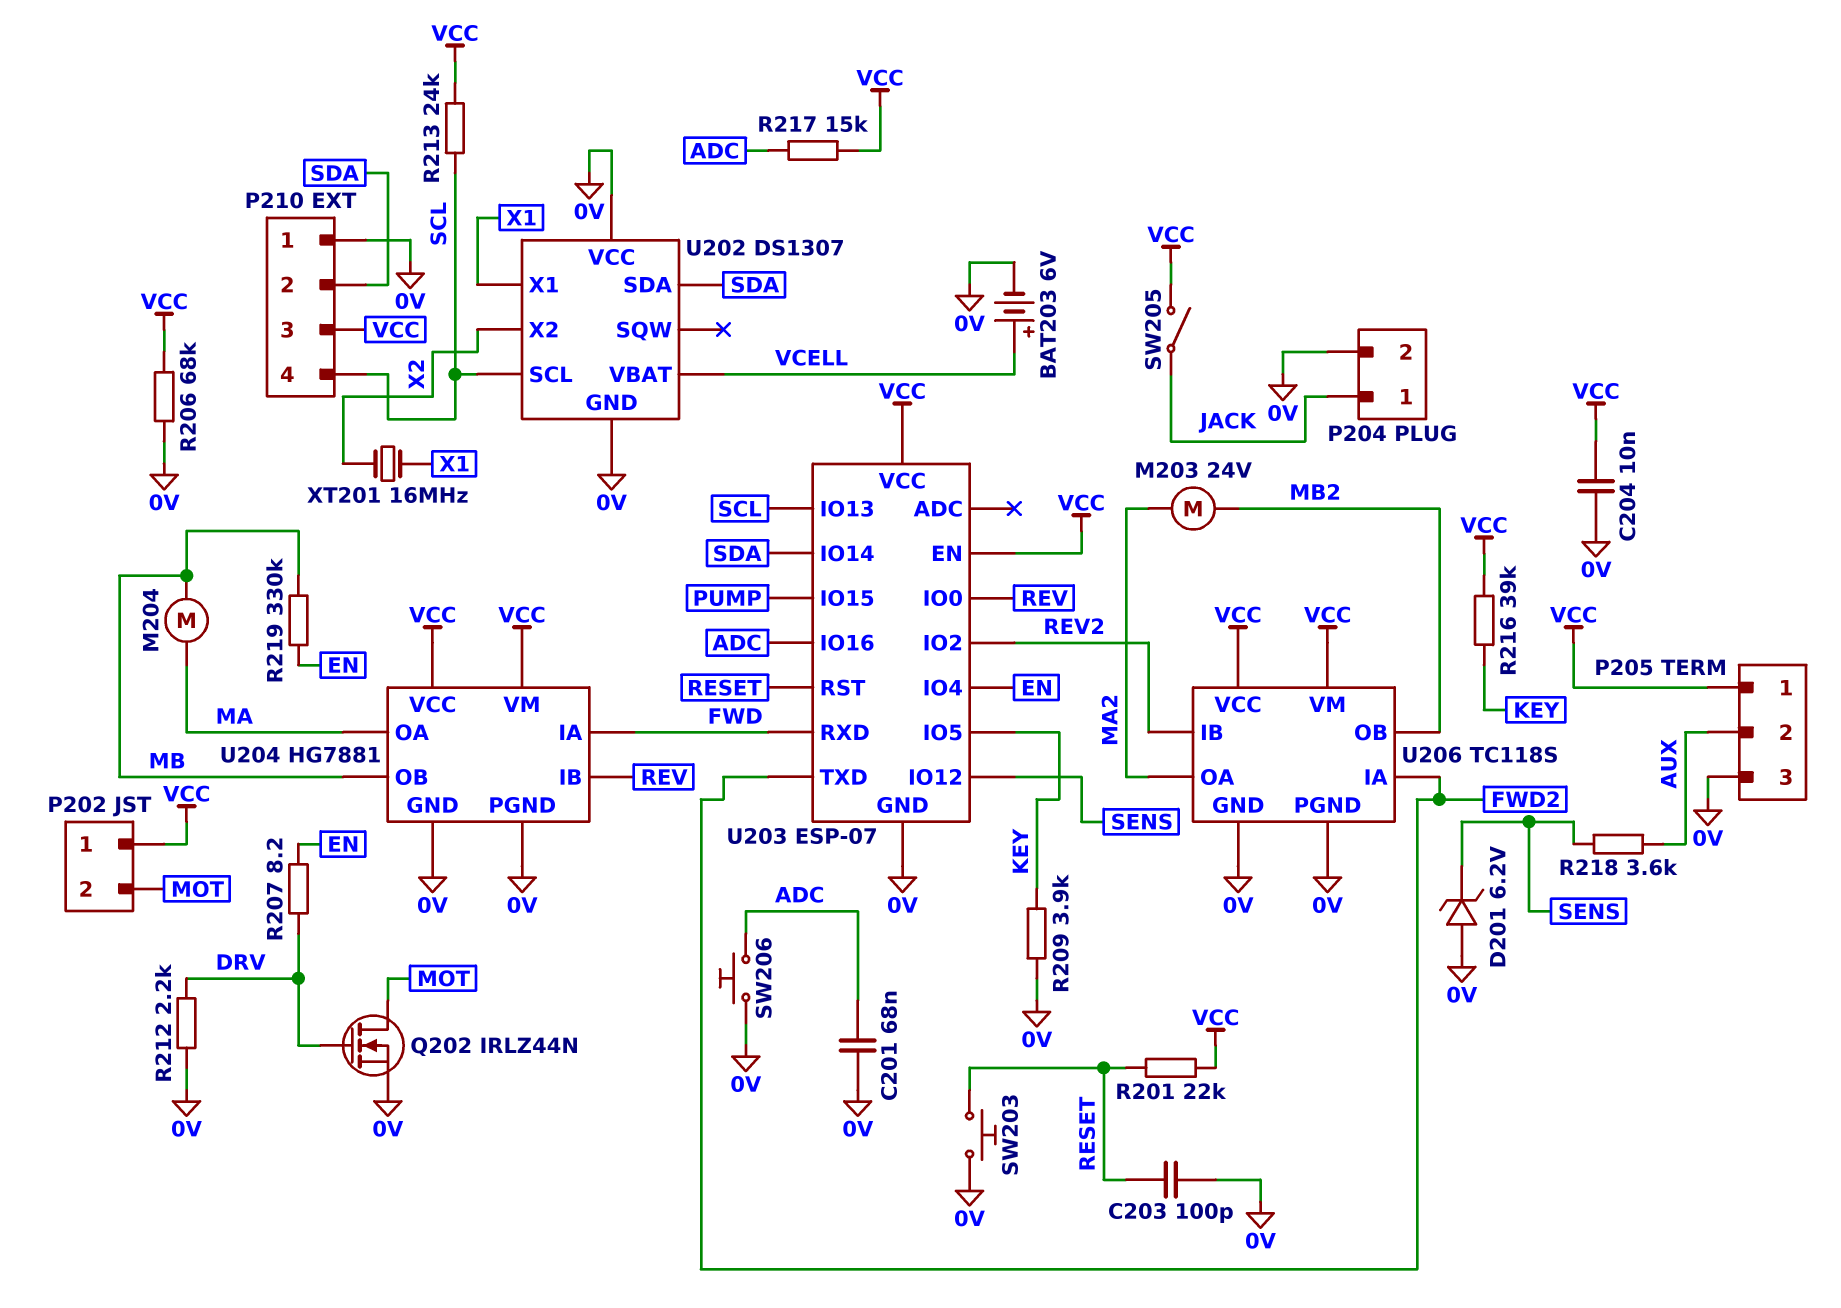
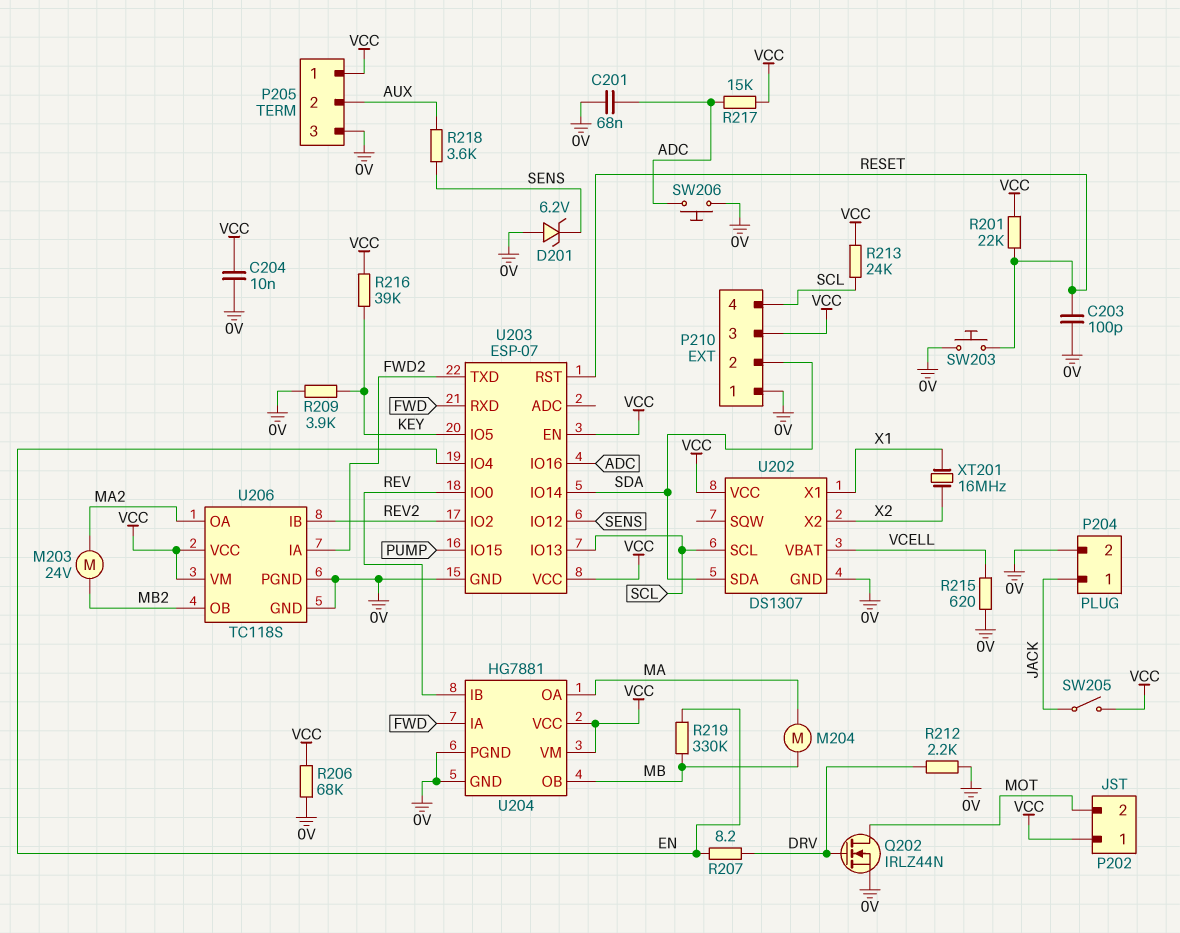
BAT203: 6V (plus VCELL, minus 0V) -> none
R215: none -> 620 (0V, VCELL)
U202 pin VCC: 0V -> VCC

